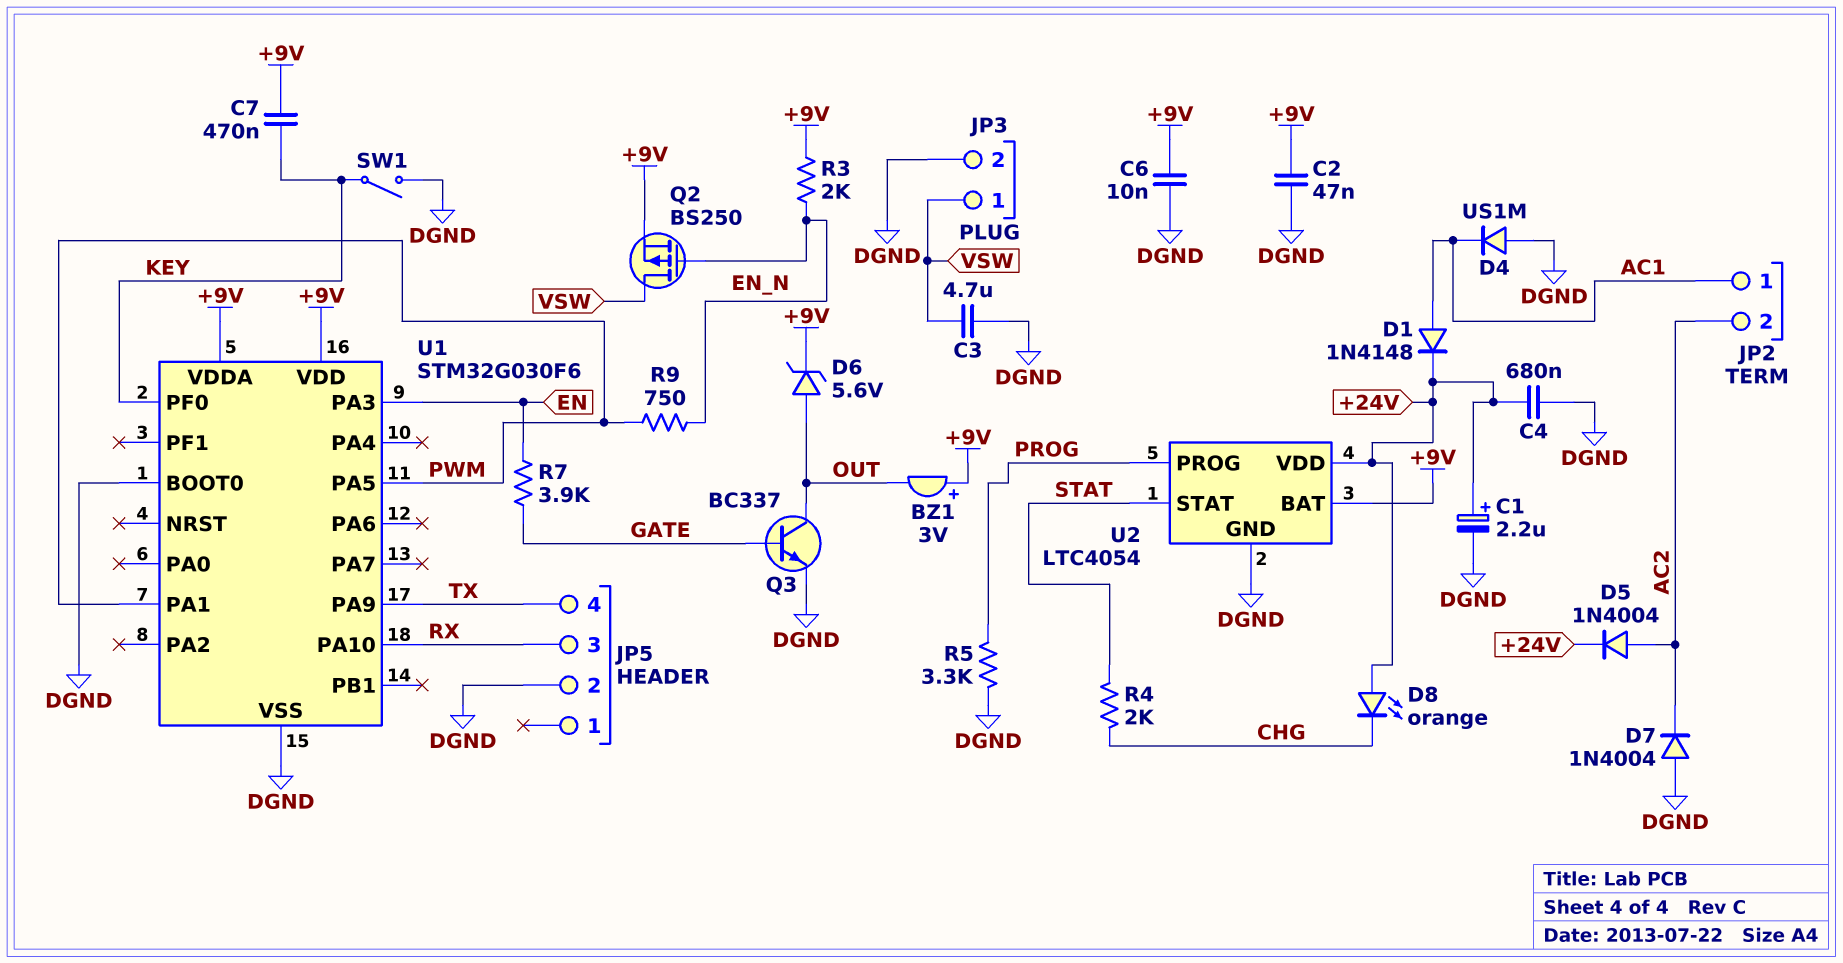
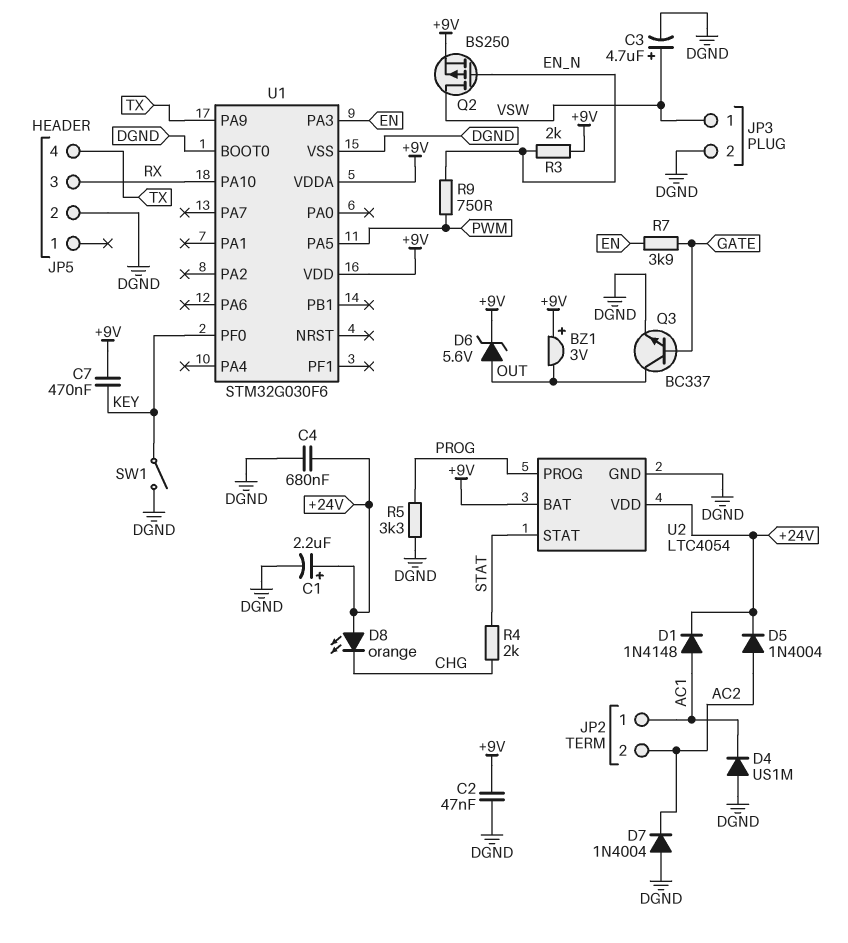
C3: 4.7uF (DGND, VSW) -> 4.7uF (plus VSW, minus DGND)
C6: 10nF (+9V, DGND) -> none
U1 pin PA1: PWM -> none

